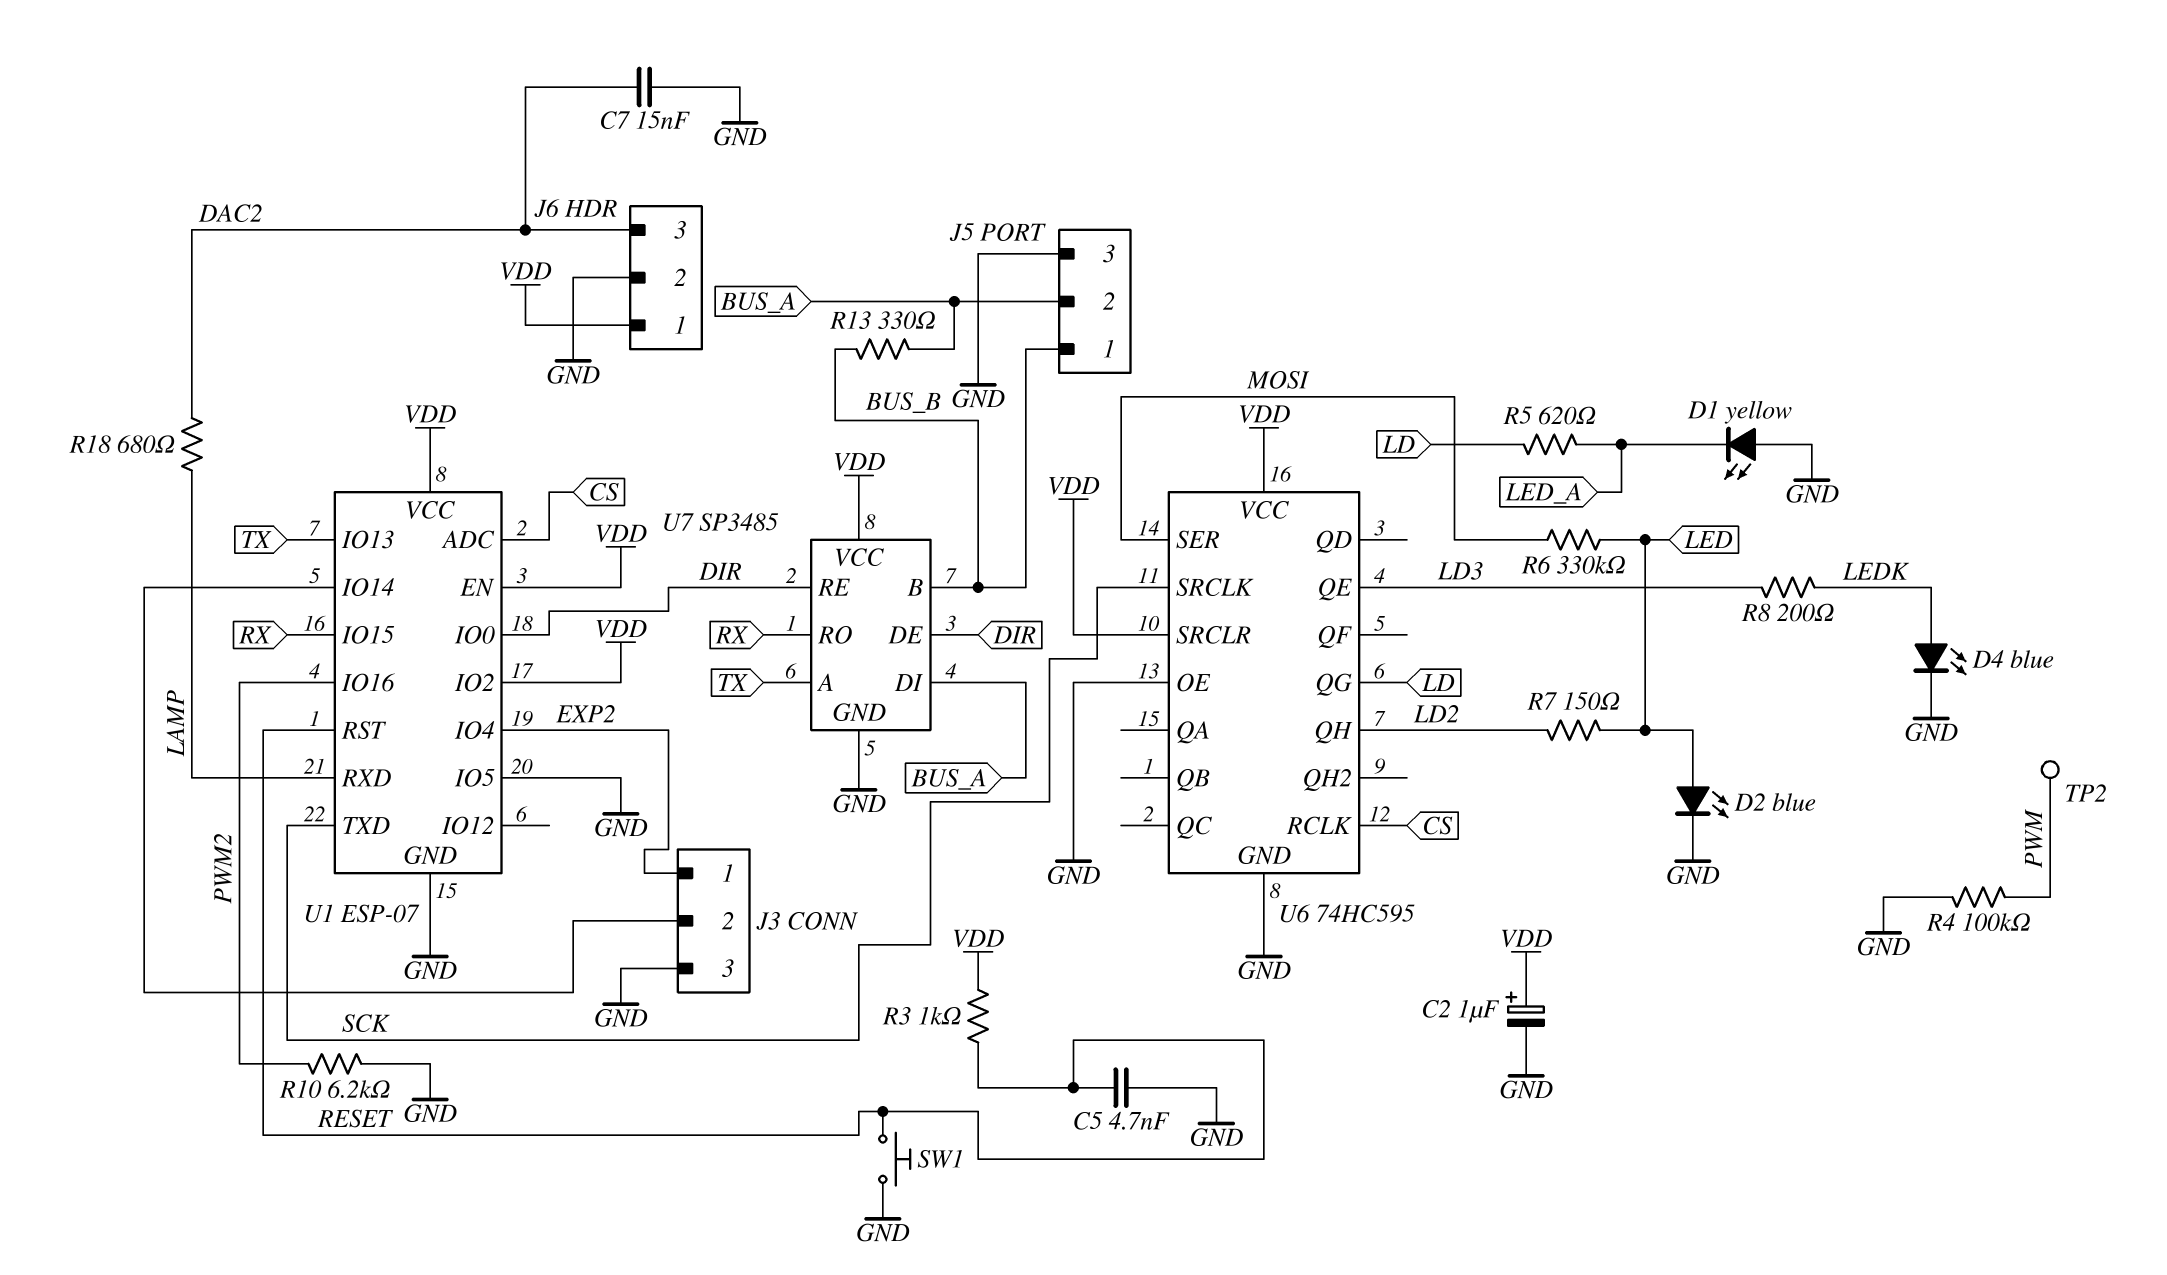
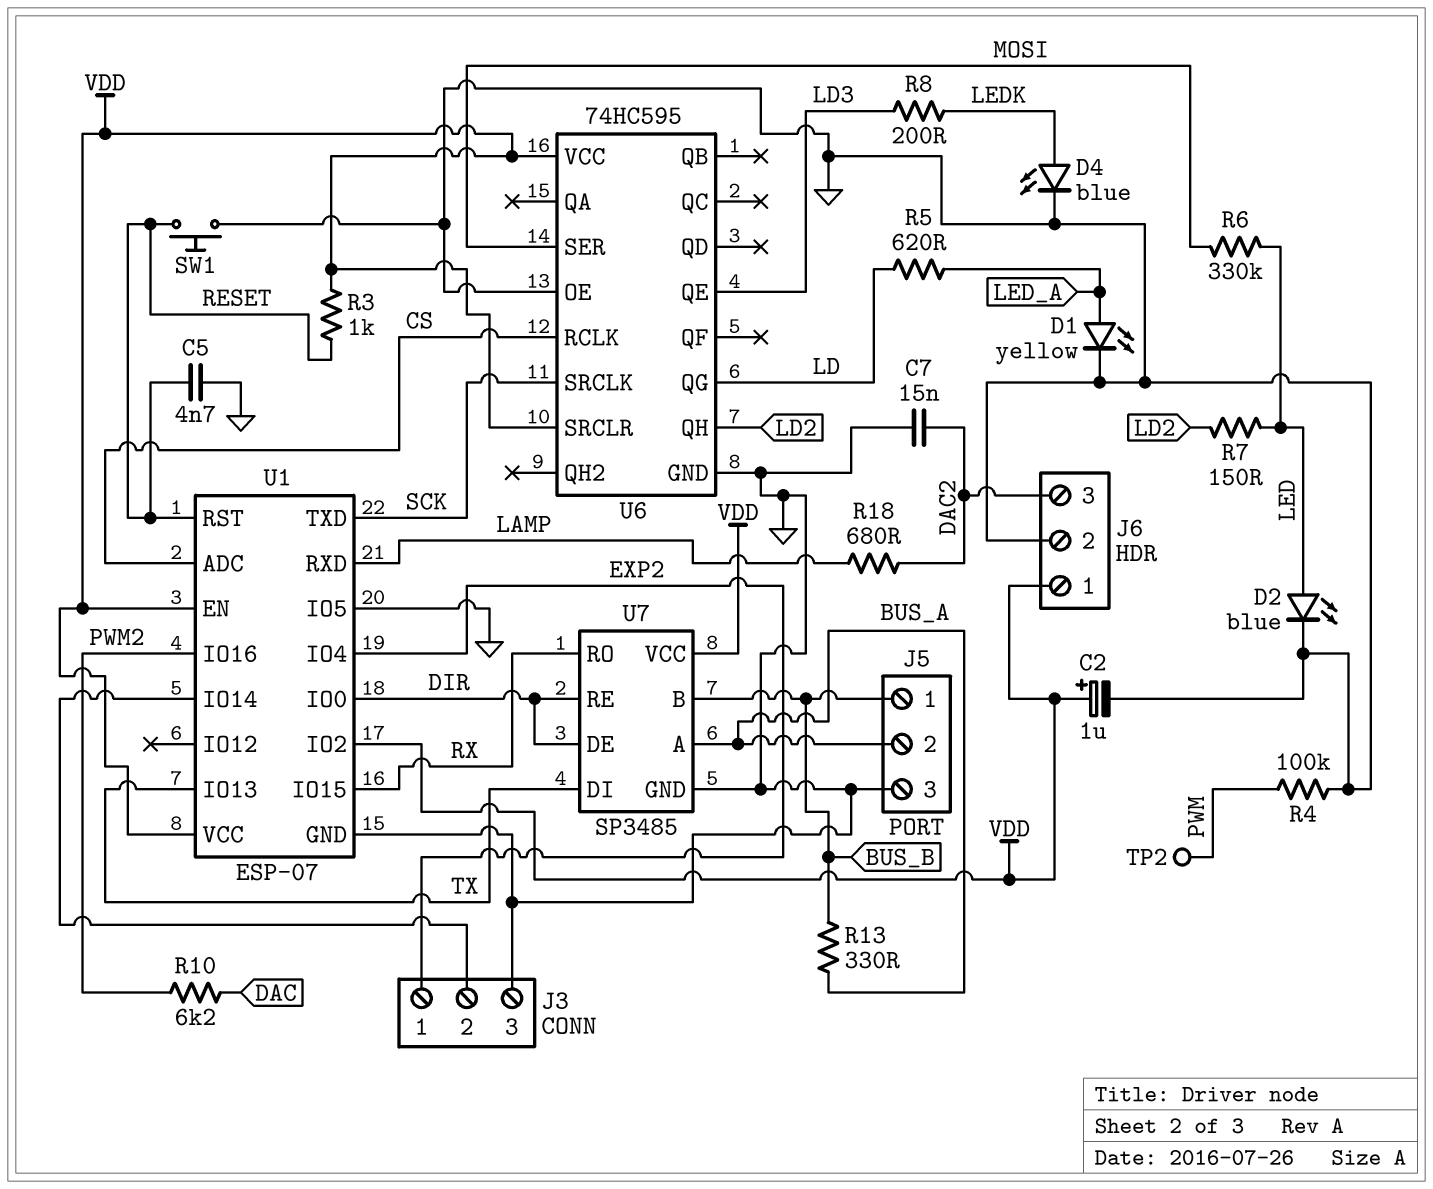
D1: LED yellow (A GND, K LED_A) -> LED yellow (A LED_A, K GND)
R10: 6.2k (GND, PWM2) -> 6.2k (DAC, PWM2)
U7 pin A: TX -> BUS_A
U7 pin DI: BUS_A -> TX

